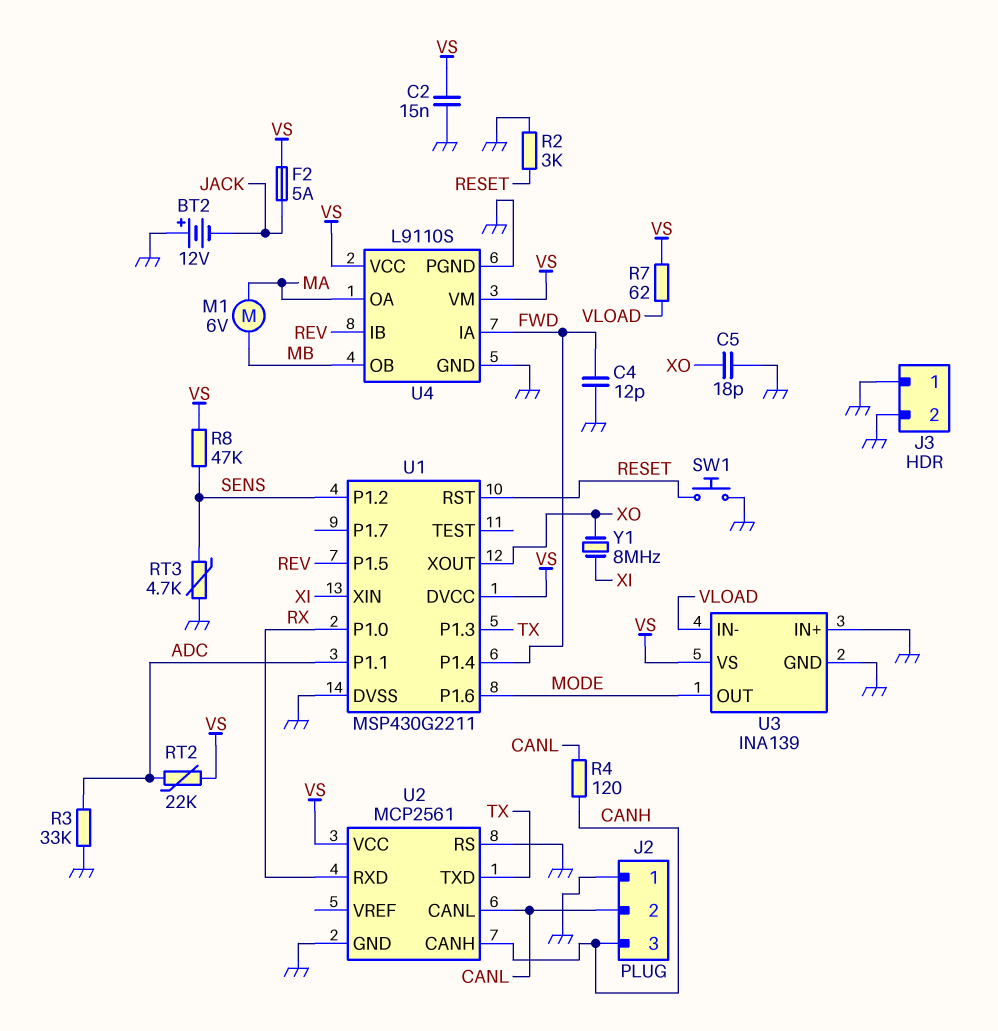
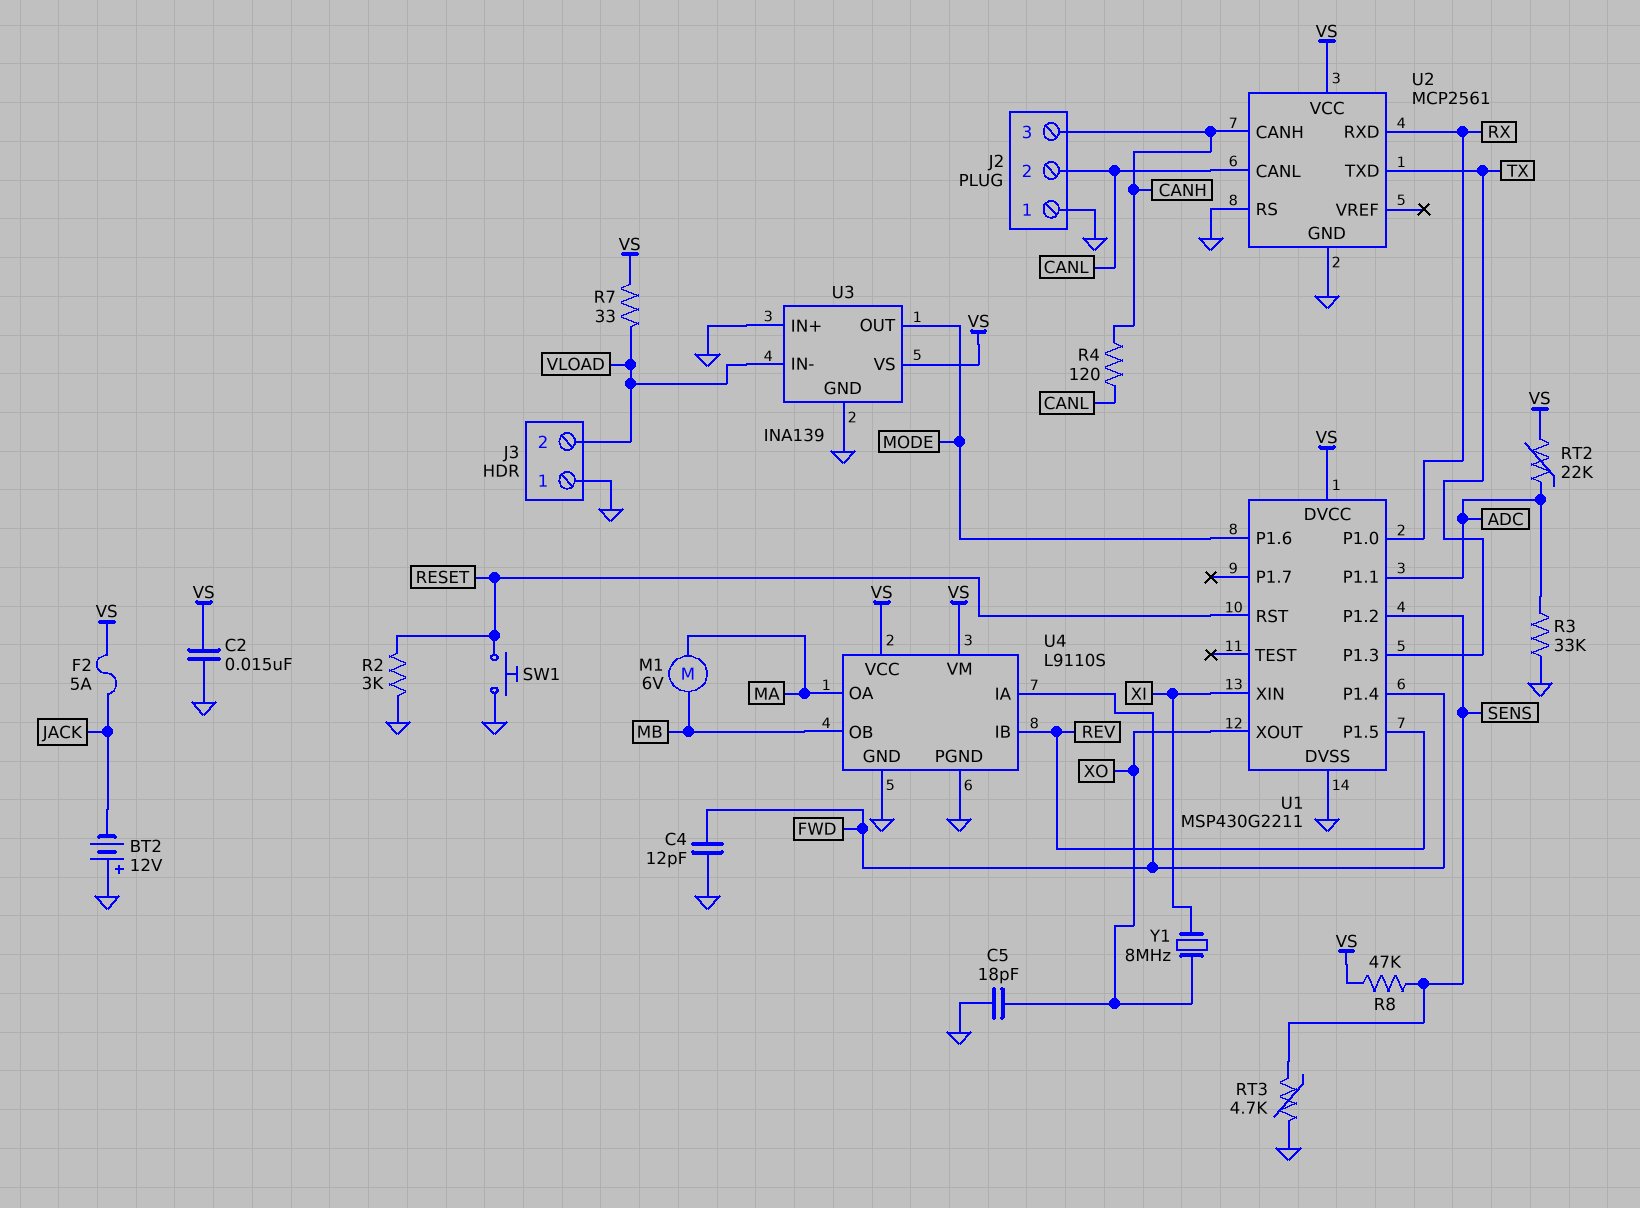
J3 pin 2: GND -> VLOAD
R7: 62 (VLOAD, VS) -> 33 (VLOAD, VS)

